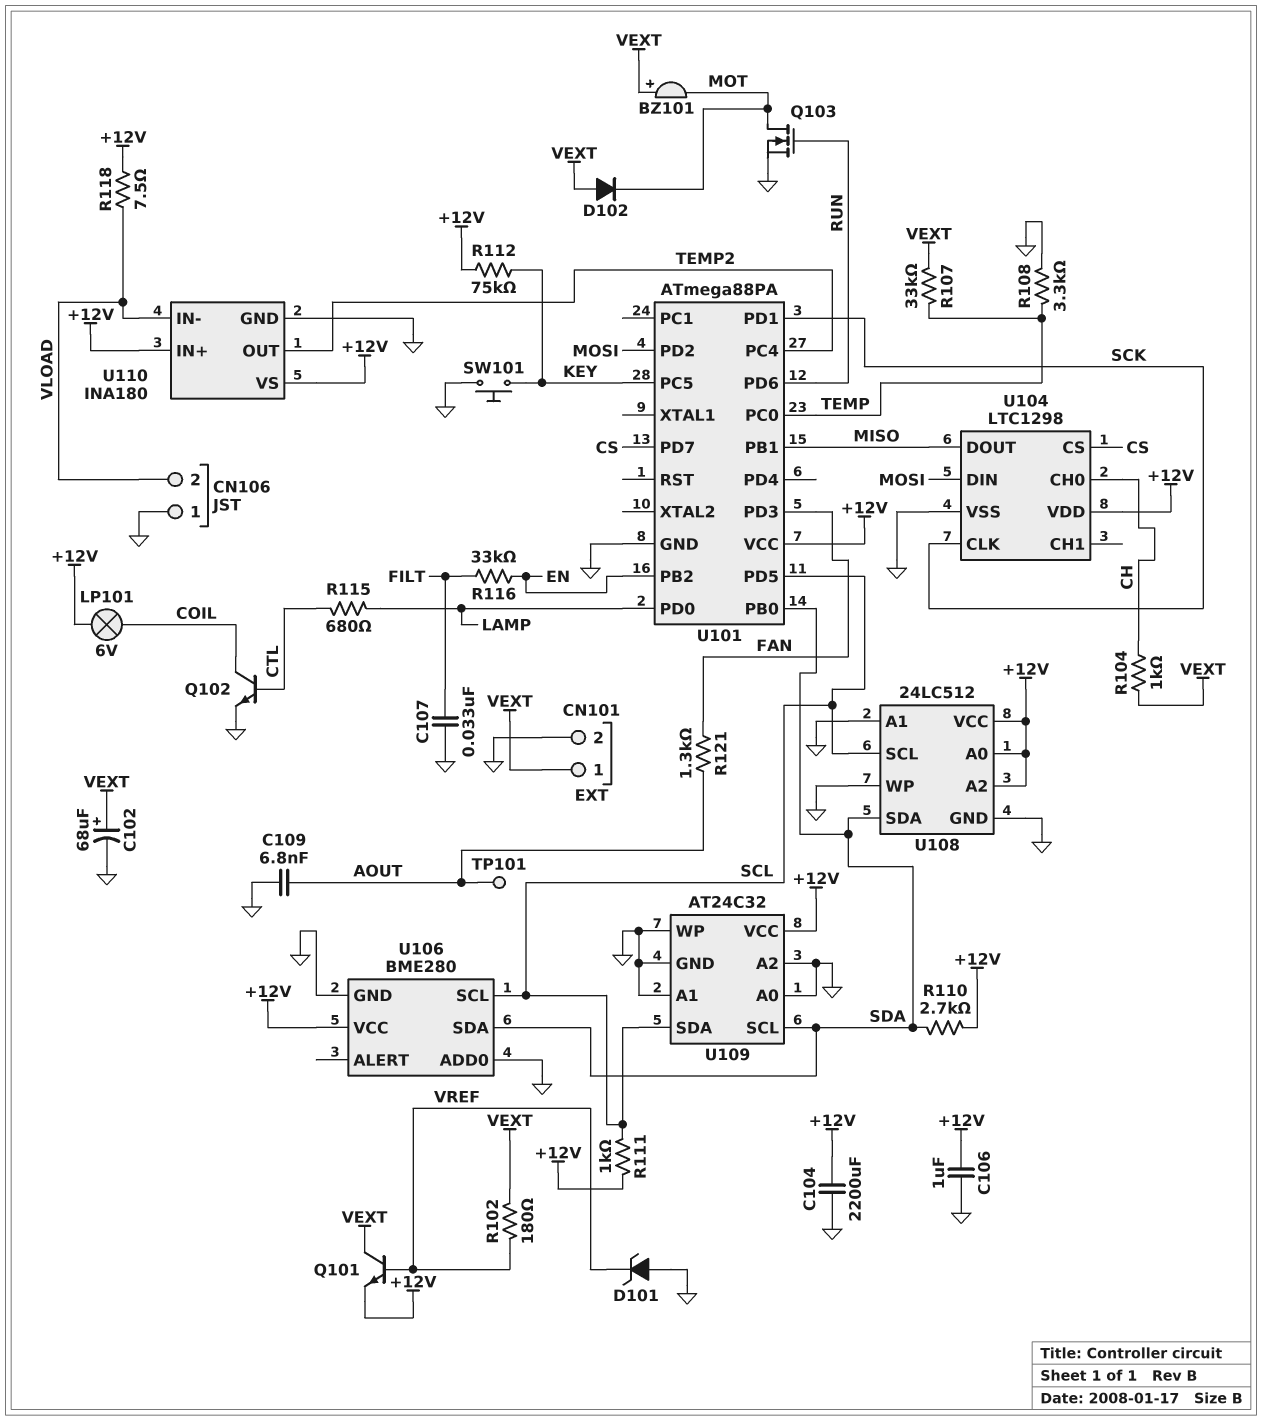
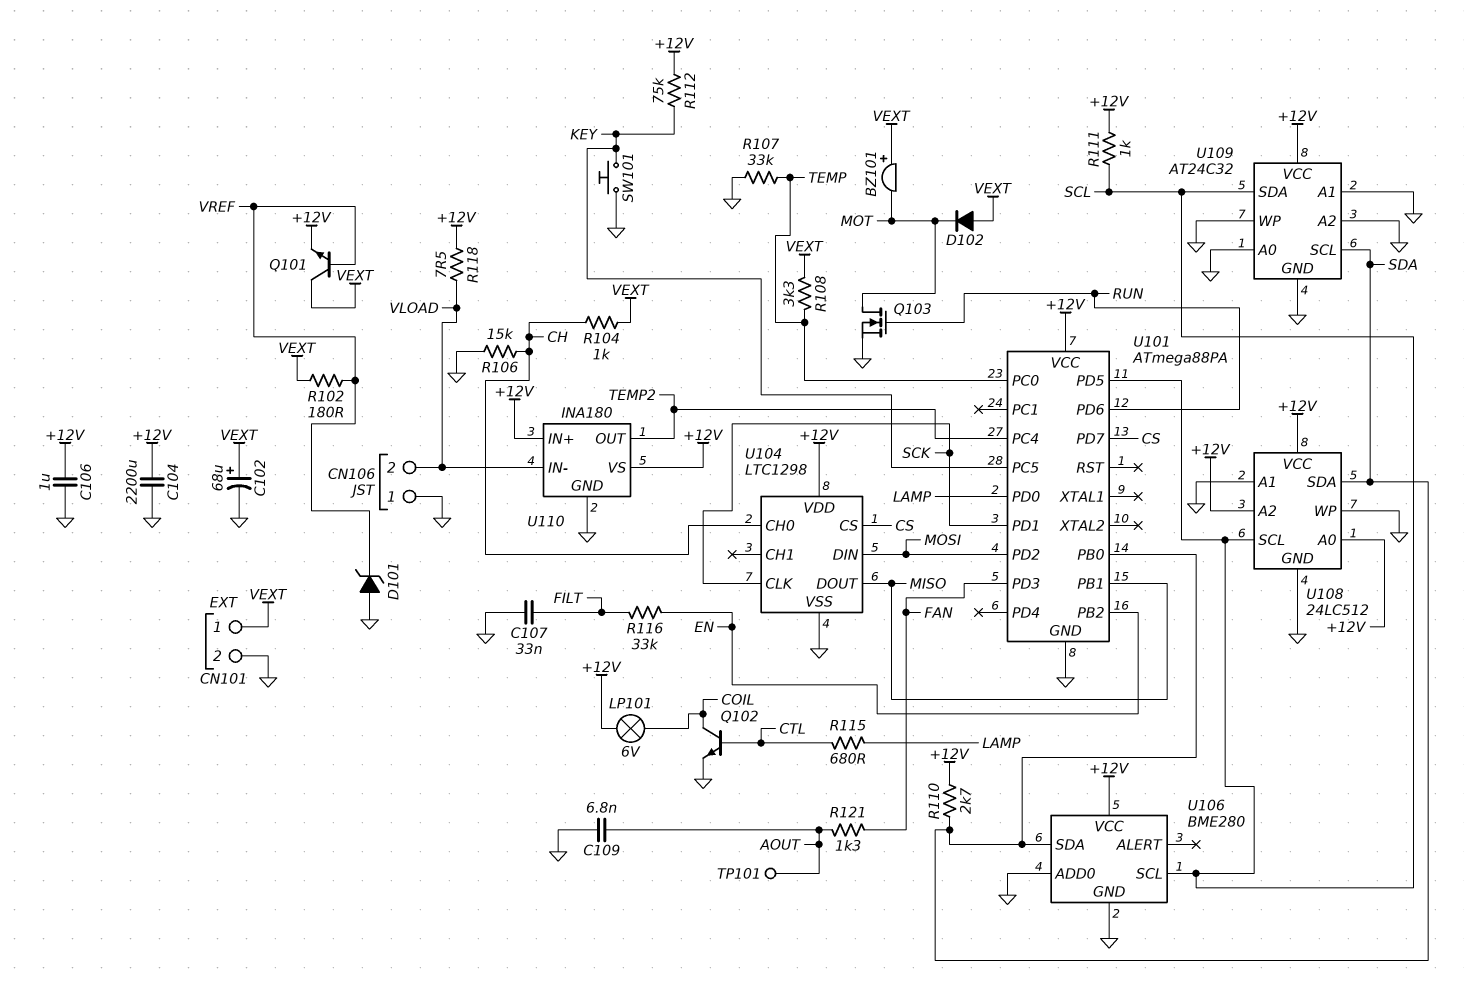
R106: none -> 15k (CH, GND)
R107: 33k (TEMP, VEXT) -> 33k (GND, TEMP)
R108: 3.3k (GND, TEMP) -> 3.3k (TEMP, VEXT)

